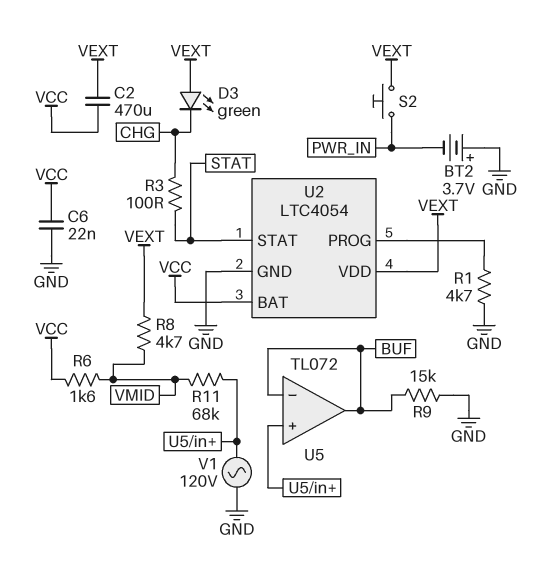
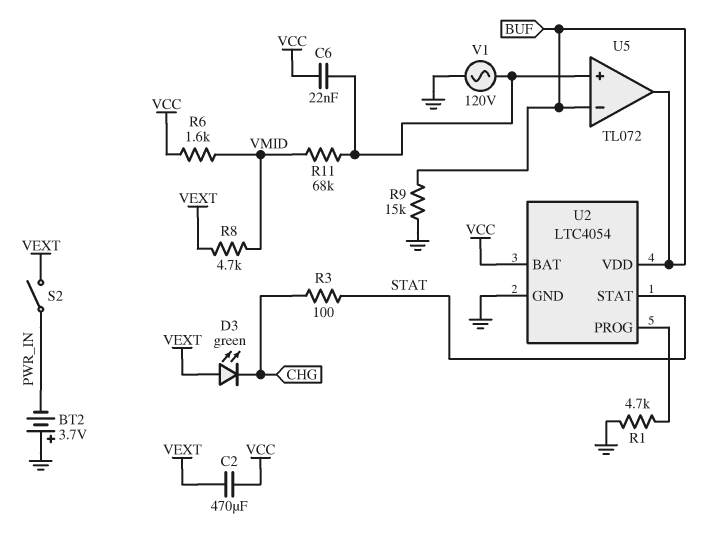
C6: 22nF (GND, VCC) -> 22nF (U5/in+, VCC)
S2: button (PWR_IN, VEXT) -> switch (PWR_IN, VEXT)
U2 pin VDD: VEXT -> BUF

